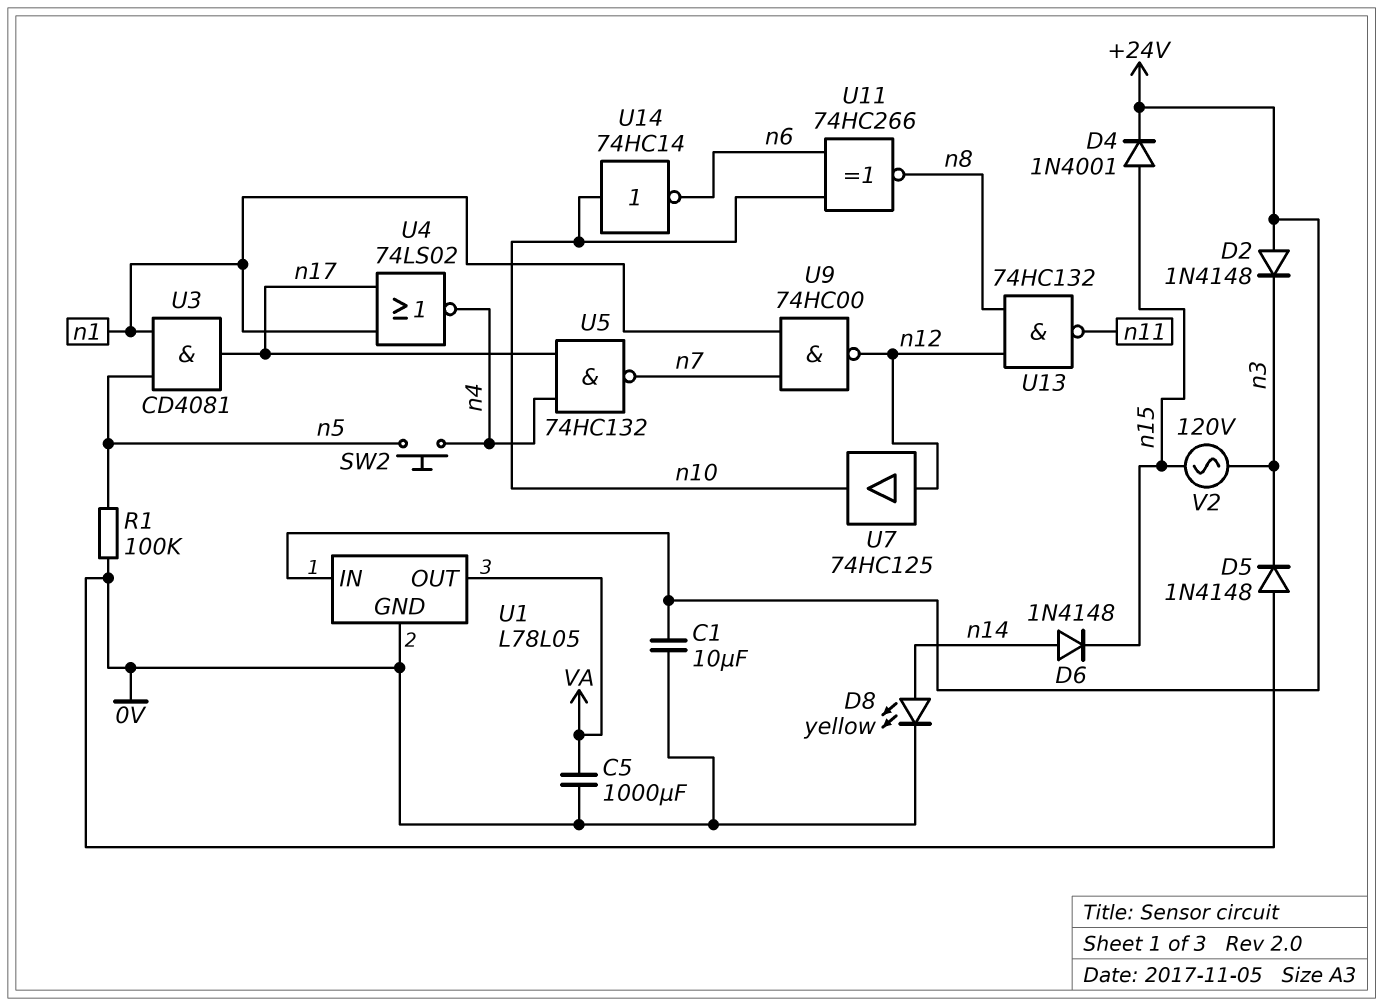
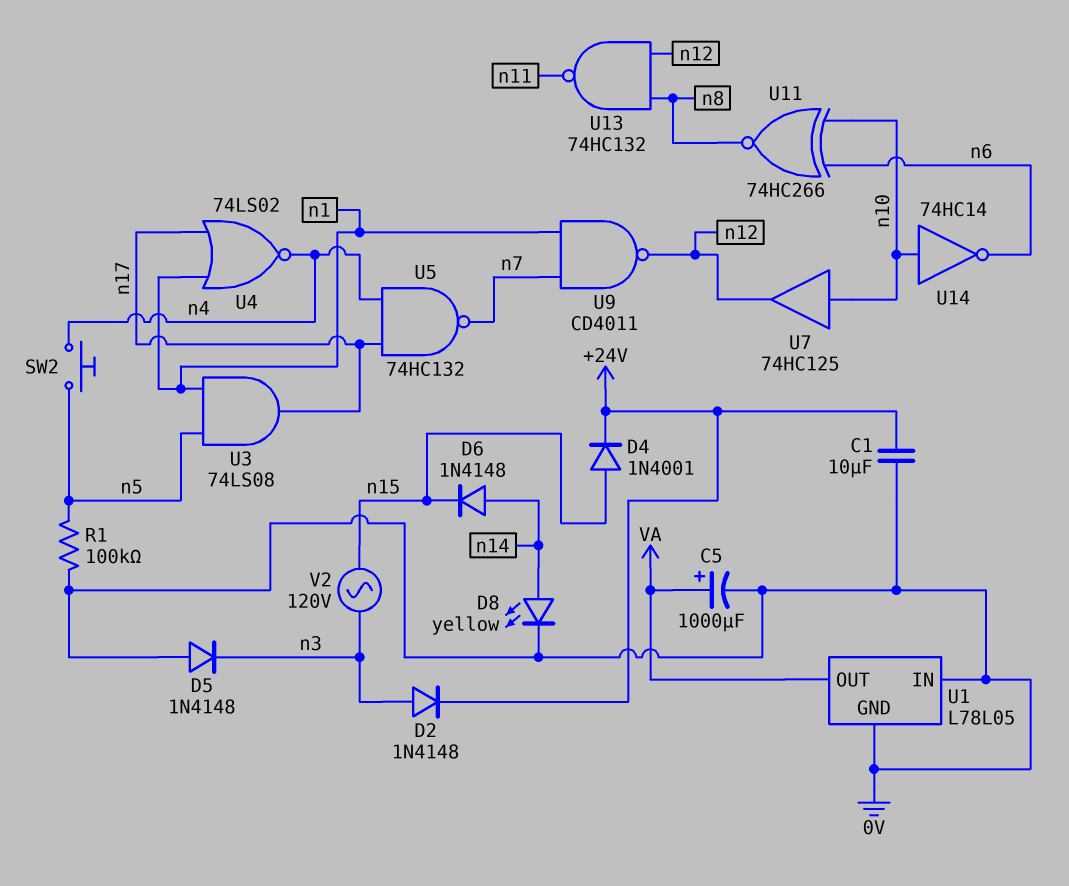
C5: 1000uF (0V, VA) -> 1000uF (plus VA, minus 0V)
D2: diode 1N4148 (A +24V, K n3) -> diode 1N4148 (A n3, K +24V)
U1 pin IN: +24V -> 0V
U3: AND CD4081 (in n1, in n5, out n17) -> AND 74LS08 (in n1, in n5, out n17)
U7: buffer 74HC125 (in n12, out n10) -> buffer 74HC125 (in n10, out n12)
U9: NAND 74HC00 (in n1, in n7, out n12) -> NAND CD4011 (in n1, in n7, out n12)

